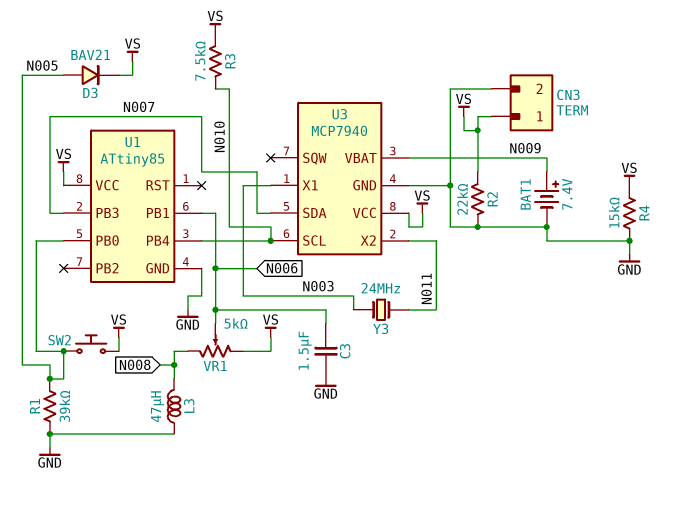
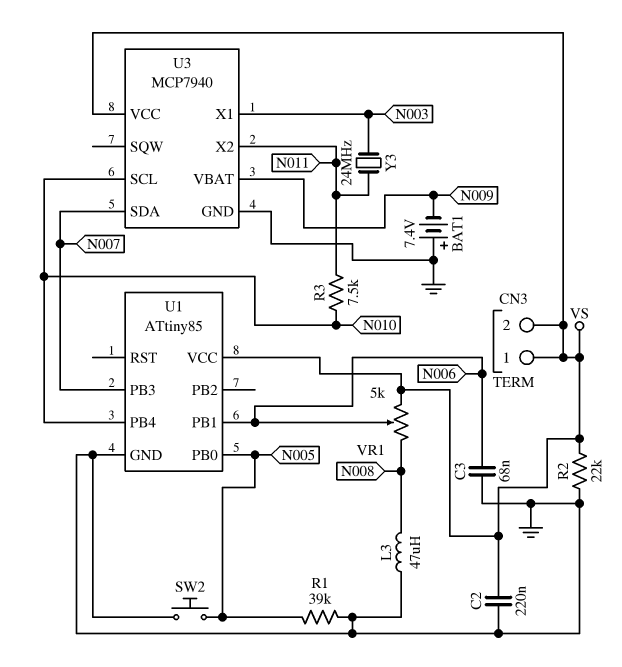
BAT1: 7.4V (plus N009, minus GND) -> 7.4V (plus GND, minus N009)
C2: none -> 220nF (GND, VS)
C3: 1.5uF (GND, N006) -> 68nF (GND, N006)
CN3 pin 2: GND -> VS
D3: diode BAV21 (A N005, K VS) -> none
R3: 7.5k (N010, VS) -> 7.5k (N010, N011)
R4: 15k (GND, VS) -> none
SW2: button (N005, VS) -> button (GND, N005)

